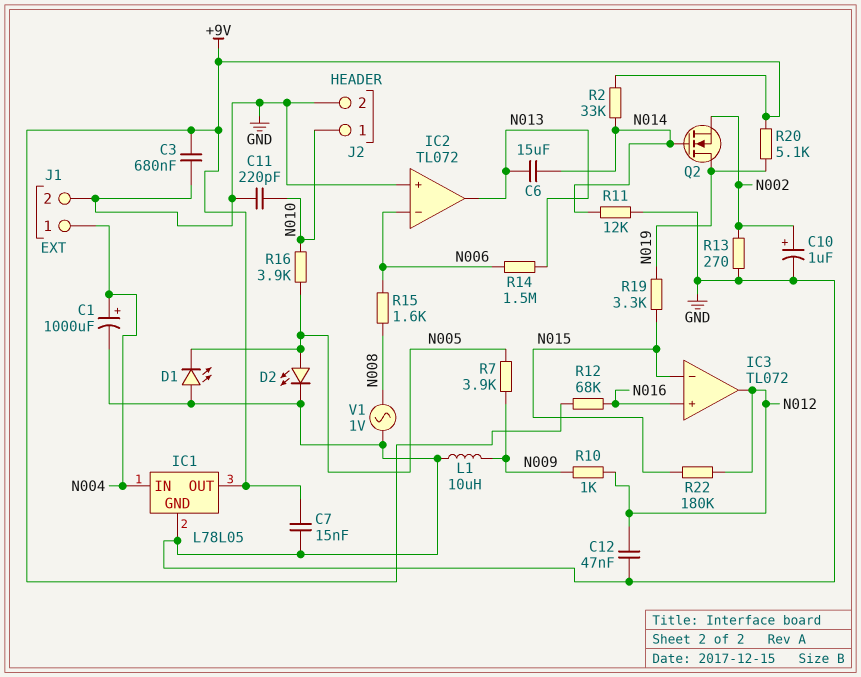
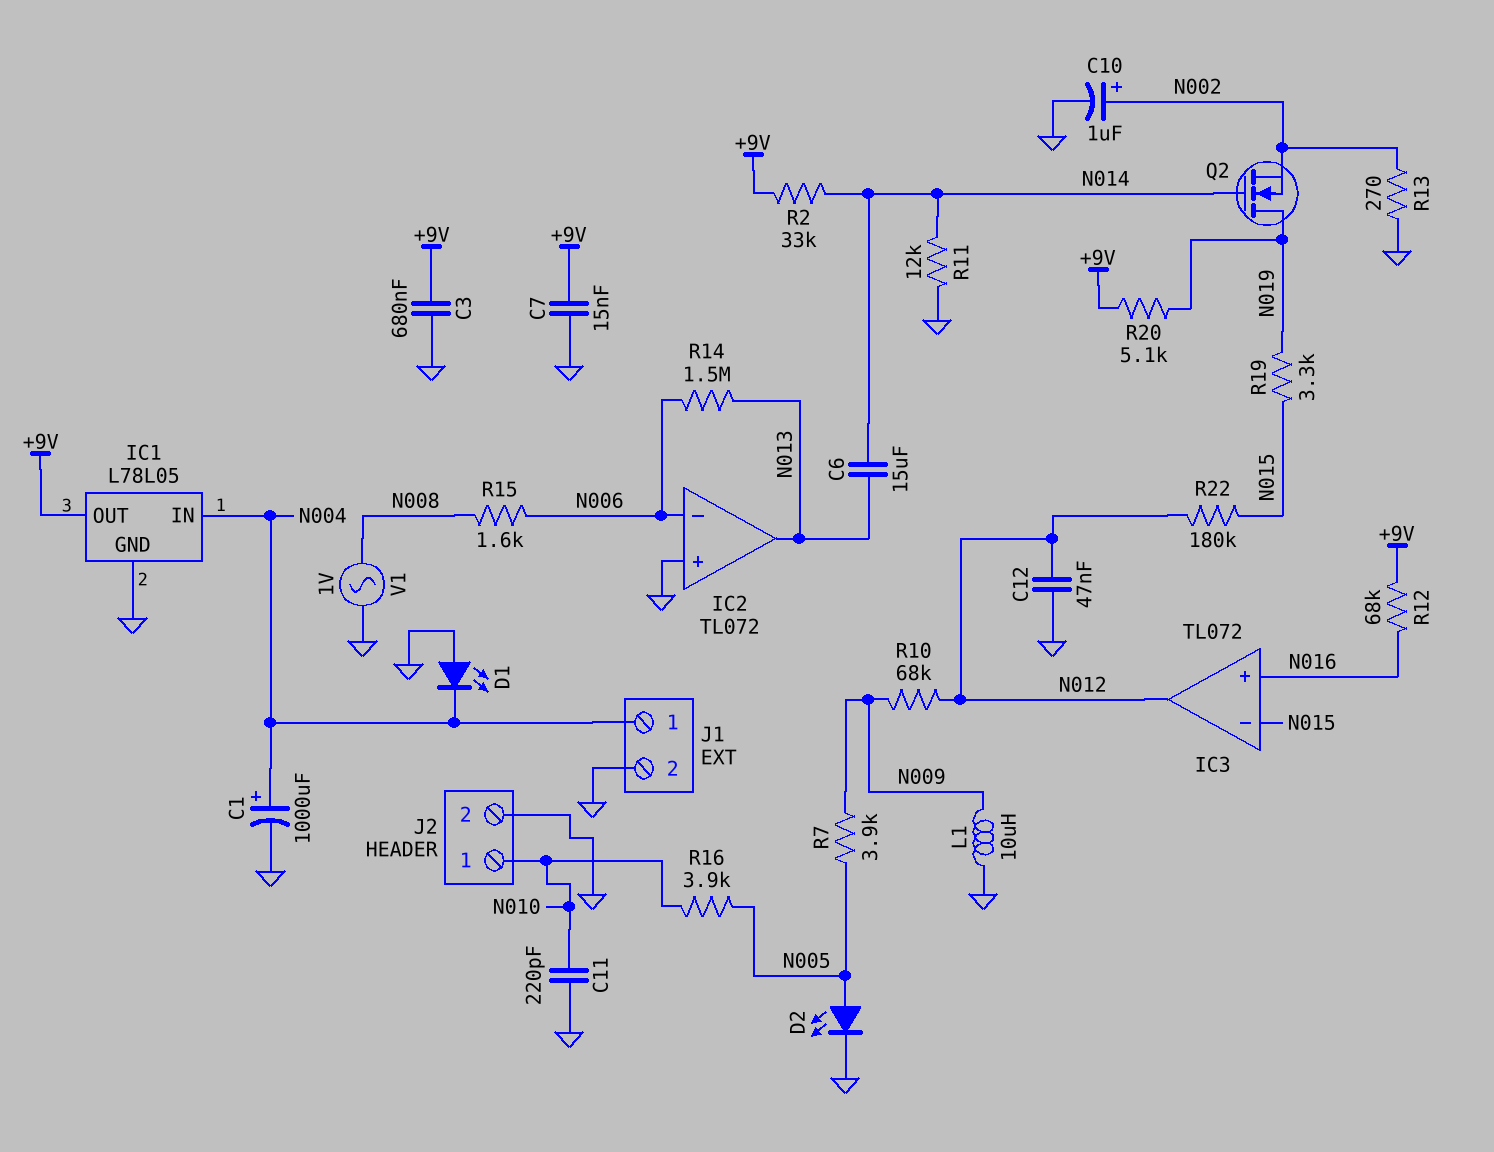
D1: LED (A GND, K N005) -> LED (A GND, K N004)
R10: 1k (N009, N012) -> 68k (N009, N012)

